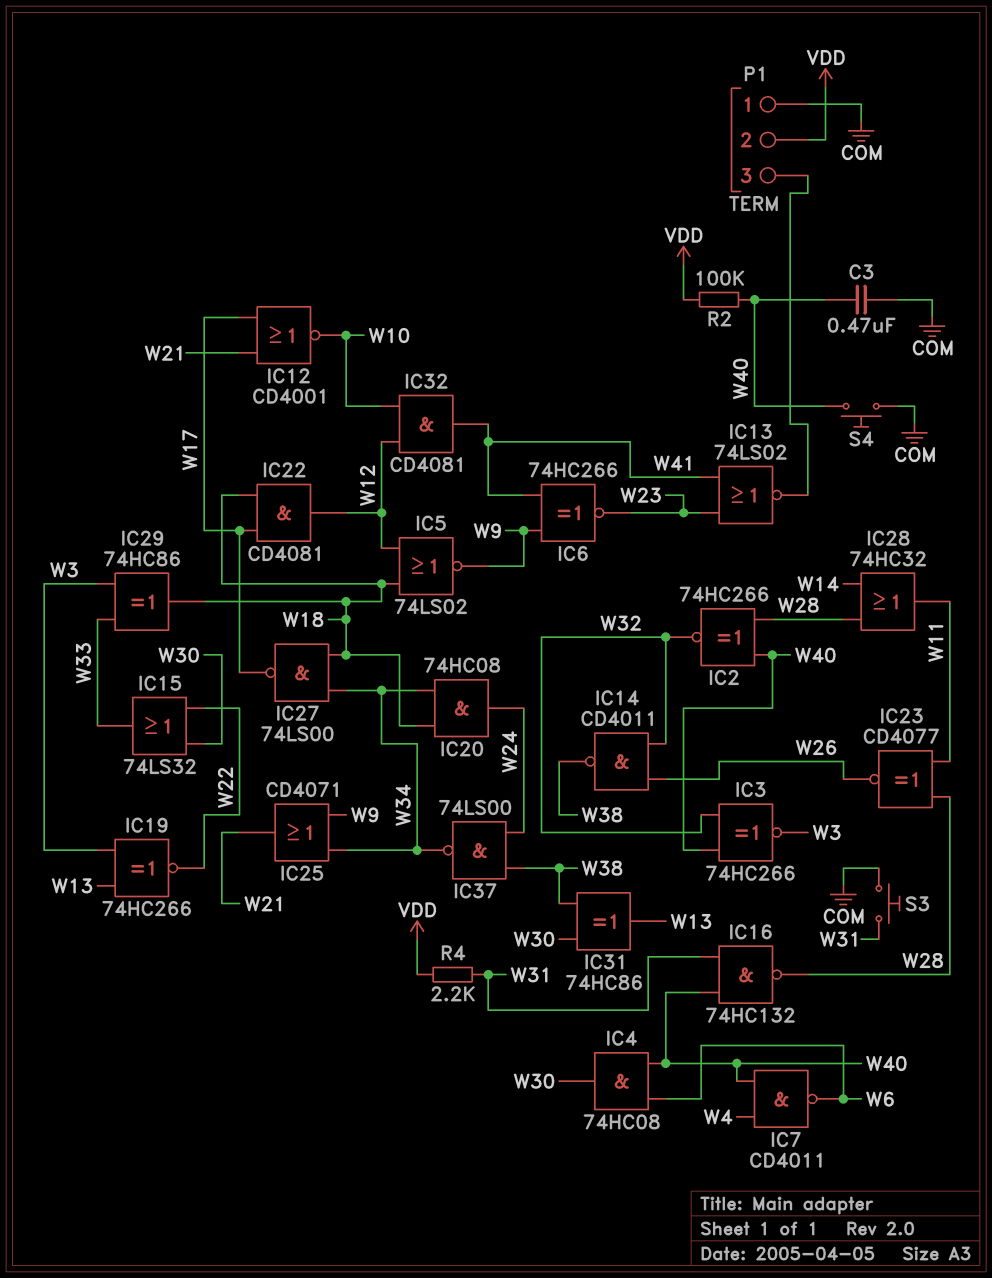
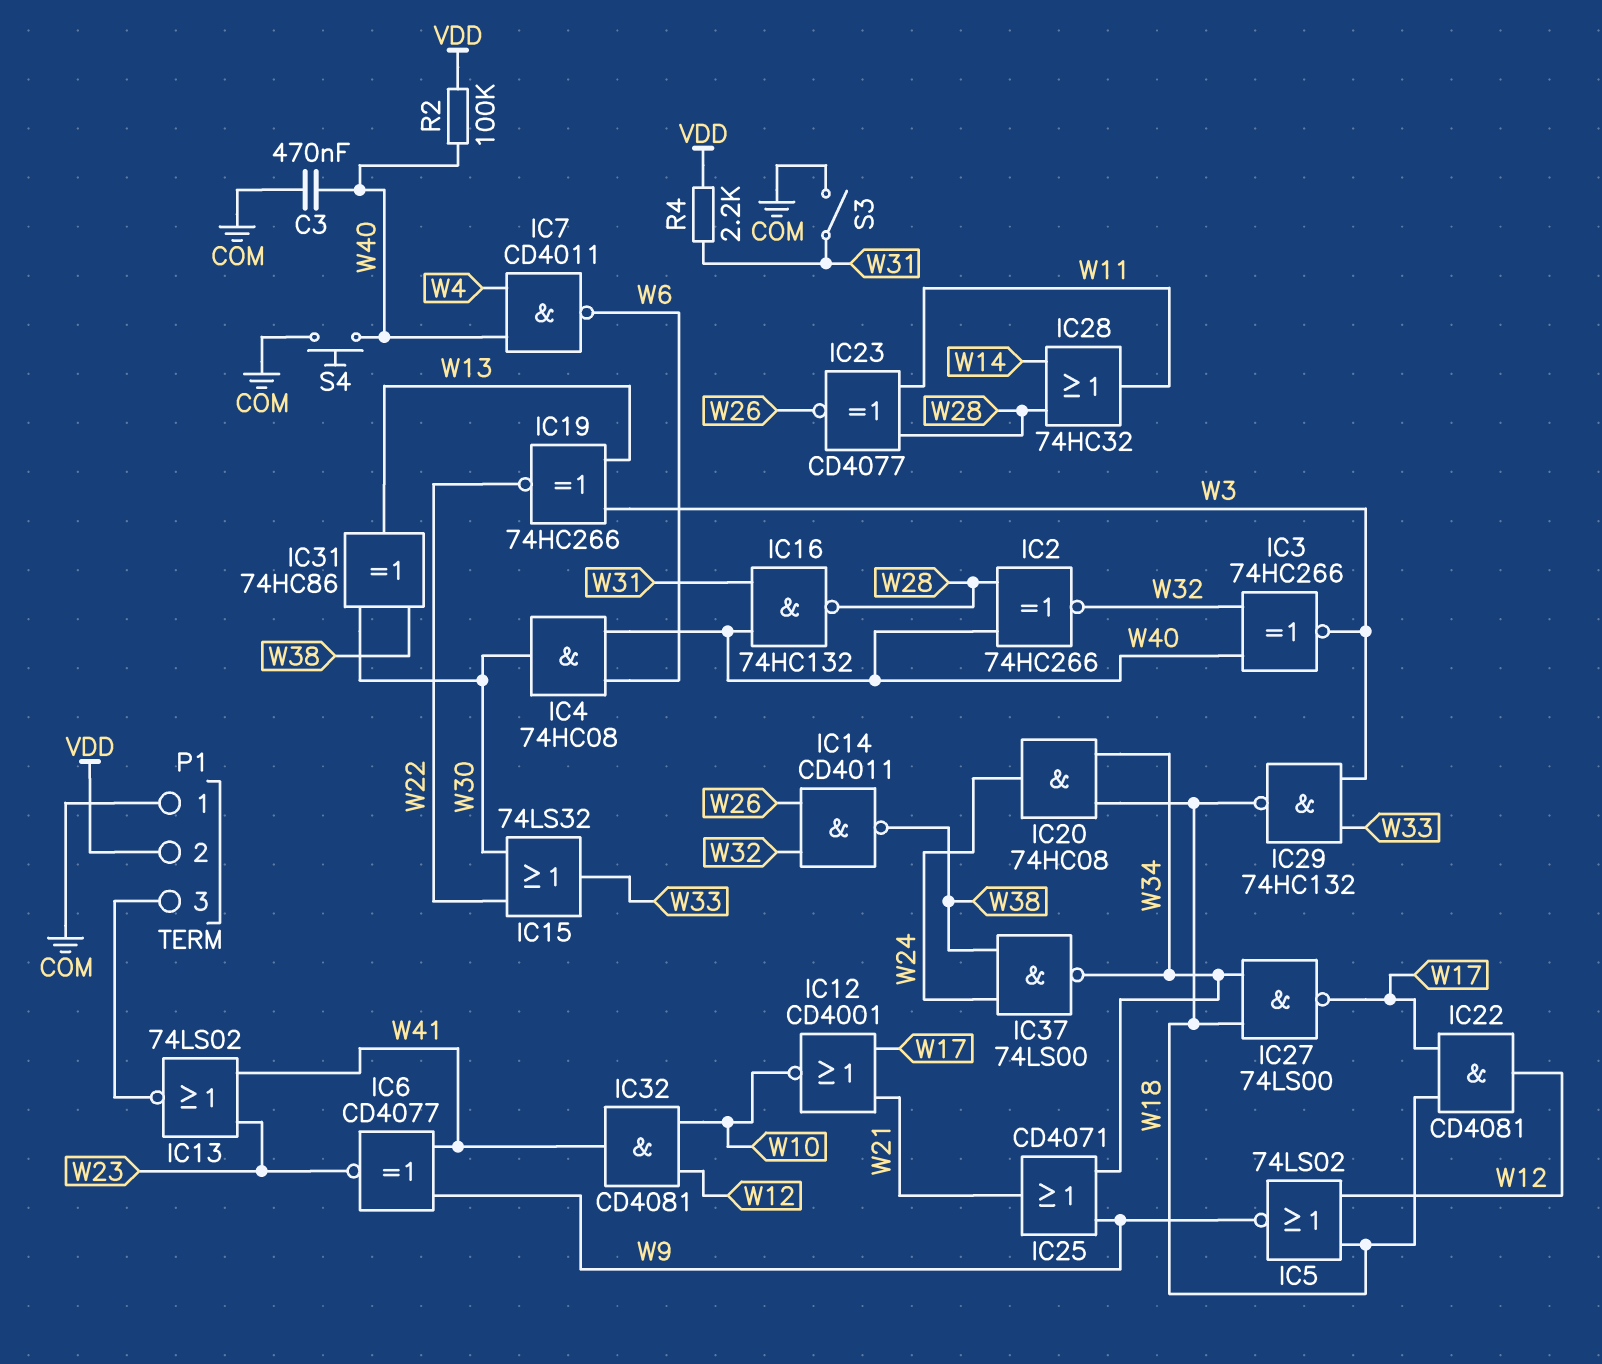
IC6: XNOR 74HC266 (in W9, in W41, out W23) -> XNOR CD4077 (in W9, in W41, out W23)
IC29: XOR 74HC86 (in W3, in W33, out W18) -> NAND 74HC132 (in W3, in W33, out W18)
S3: button (COM, W31) -> switch (COM, W31)

